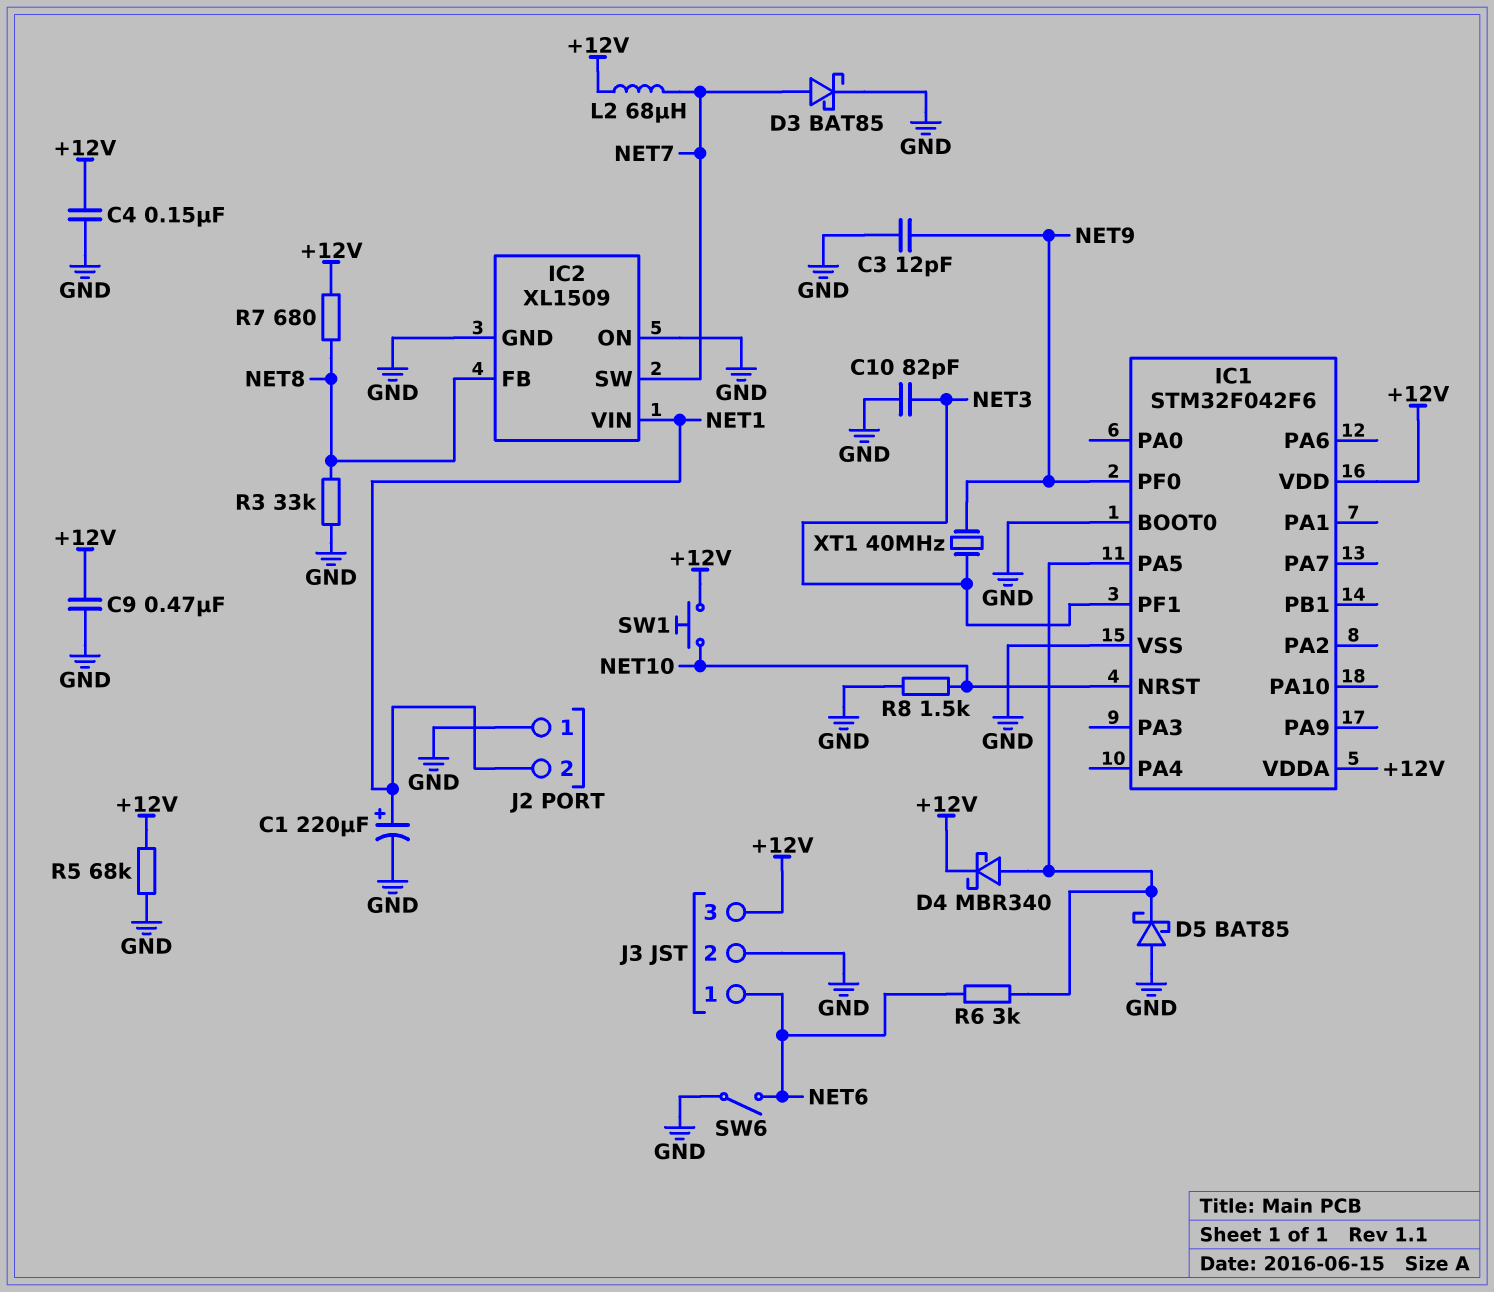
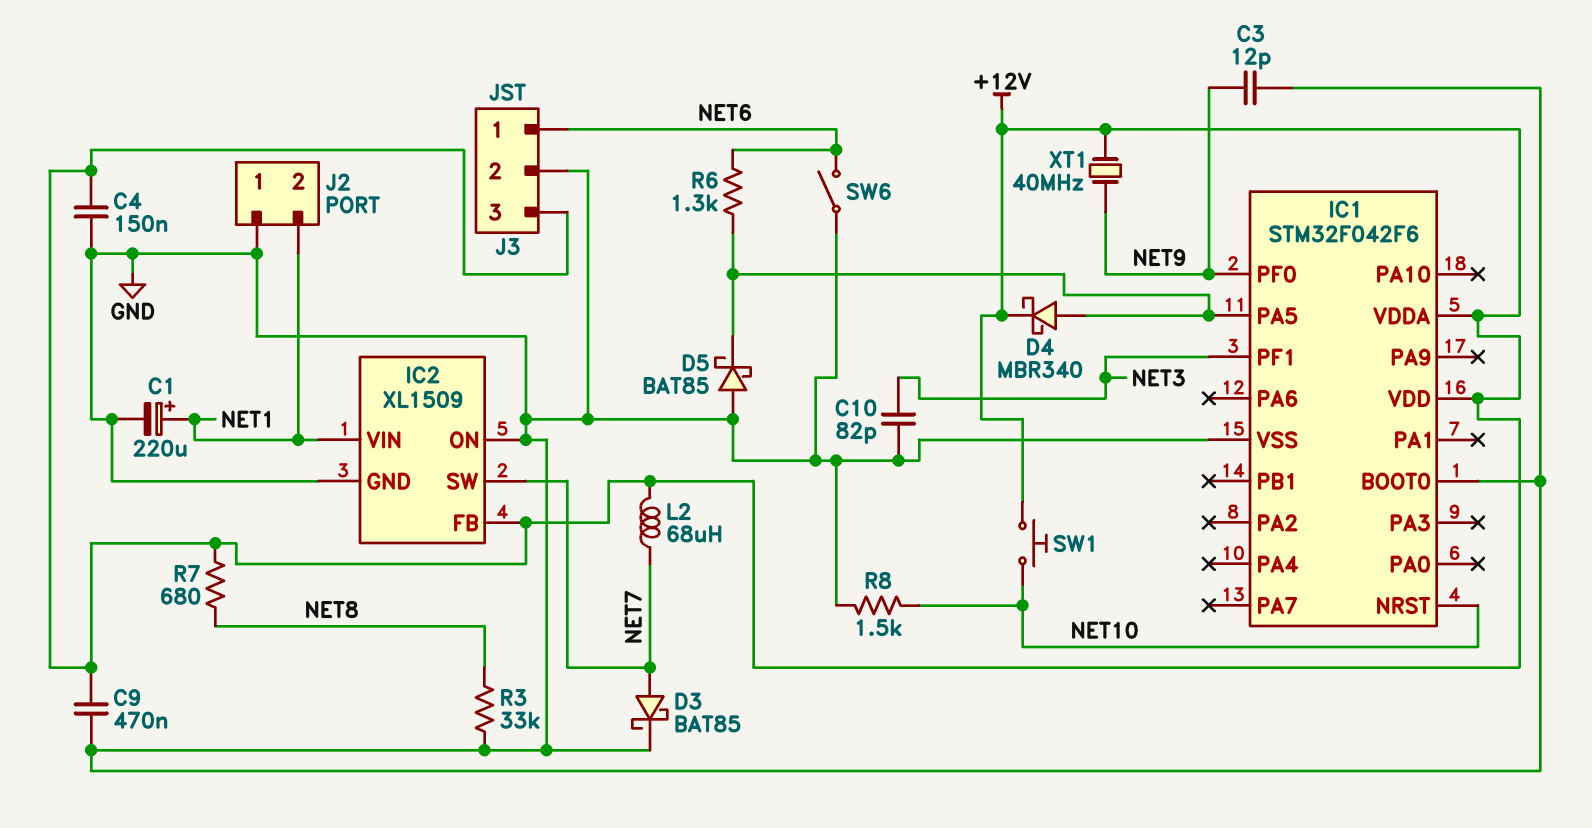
IC2 pin FB: NET8 -> +12V
R5: 68k (+12V, GND) -> none
R6: 3k (IC1/PA5, NET6) -> 1.3k (IC1/PA5, NET6)
XT1: 40MHz (NET3, NET9) -> 40MHz (+12V, NET9)

